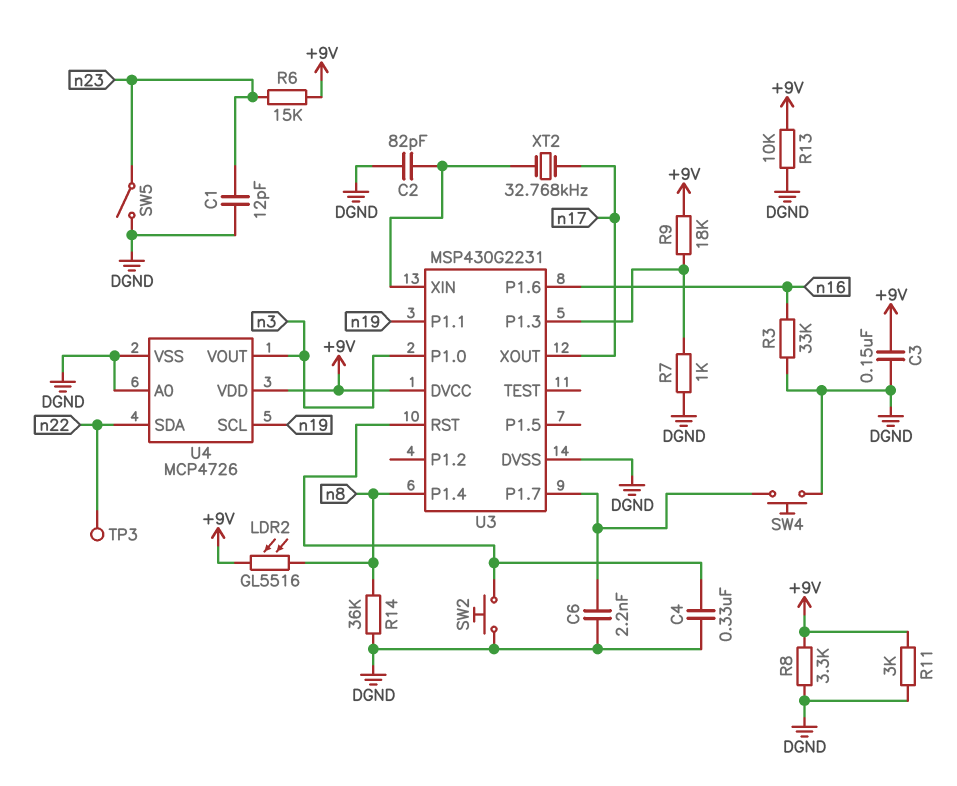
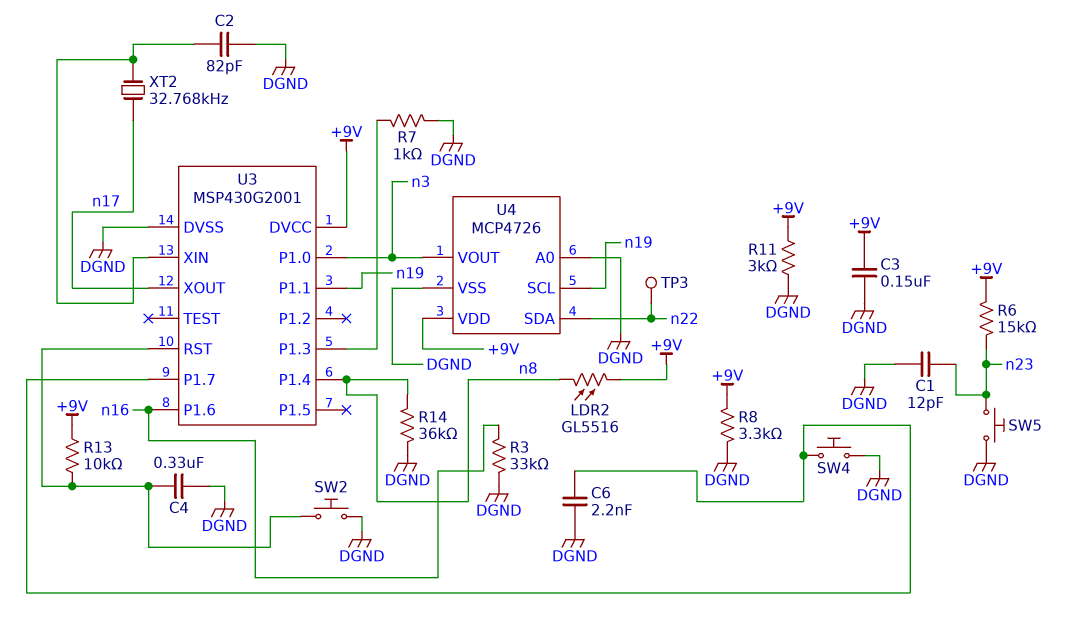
R9: 18k (+9V, U3/P1.3) -> none
R13: 10k (+9V, DGND) -> 10k (+9V, U3/RST)
SW5: switch (DGND, n23) -> button (DGND, n23)
U3: MSP430G2231 -> MSP430G2001

